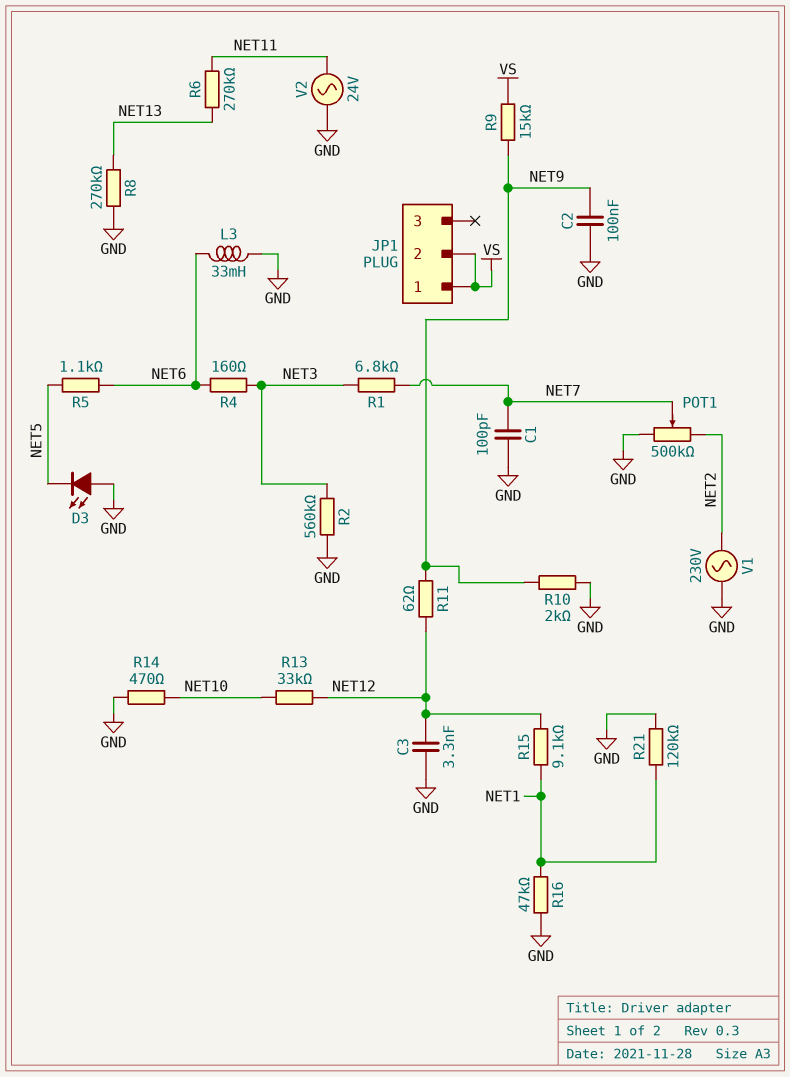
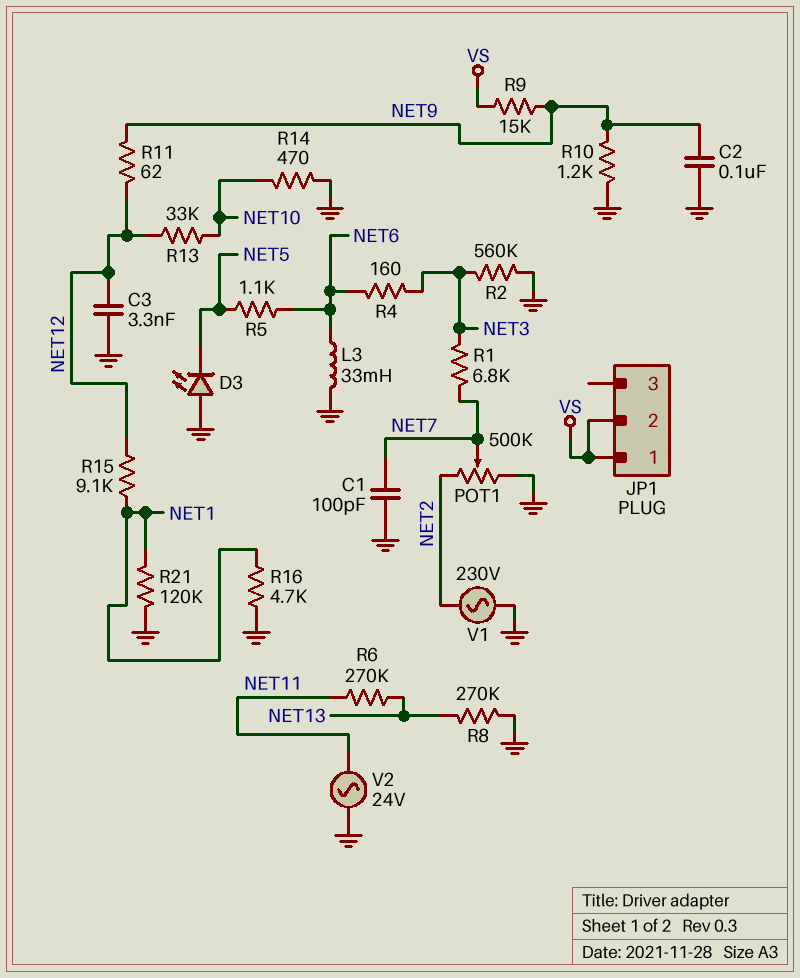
R10: 2k (GND, NET9) -> 1.2k (GND, NET9)
R16: 47k (GND, NET1) -> 4.7k (GND, NET1)

